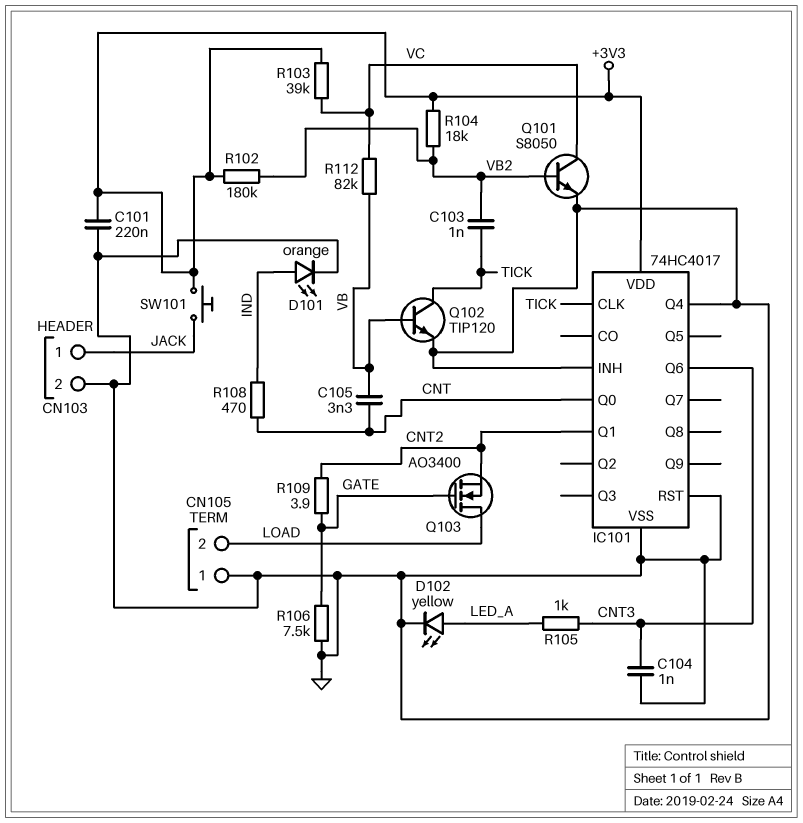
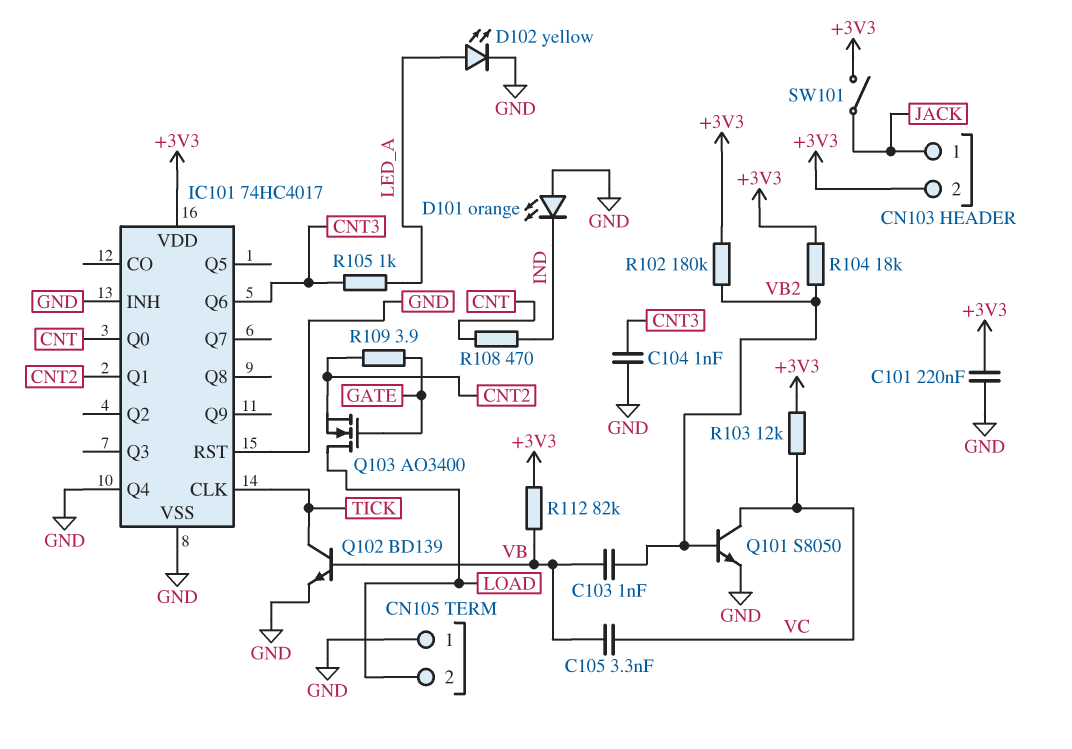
C103: 1nF (TICK, VB2) -> 1nF (VB, VB2)
C105: 3.3nF (CNT, VB) -> 3.3nF (VB, VC)
CN103 pin 2: GND -> +3V3
D101: LED orange (A IND, K GND) -> LED orange (A GND, K IND)
Q102: NPN TIP120 (B VB, C TICK, E GND) -> NPN BD139 (B VB, C TICK, E GND)
R103: 39k (+3V3, VC) -> 12k (+3V3, VC)
R106: 7.5k (GATE, GND) -> none
R112: 82k (VB, VC) -> 82k (+3V3, VB)
SW101: button (+3V3, JACK) -> switch (+3V3, JACK)

